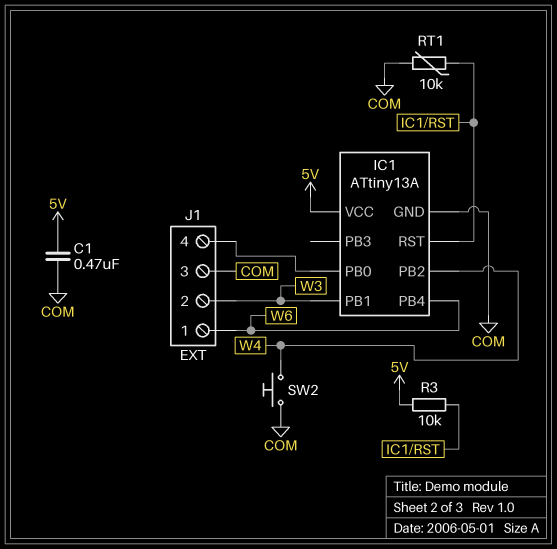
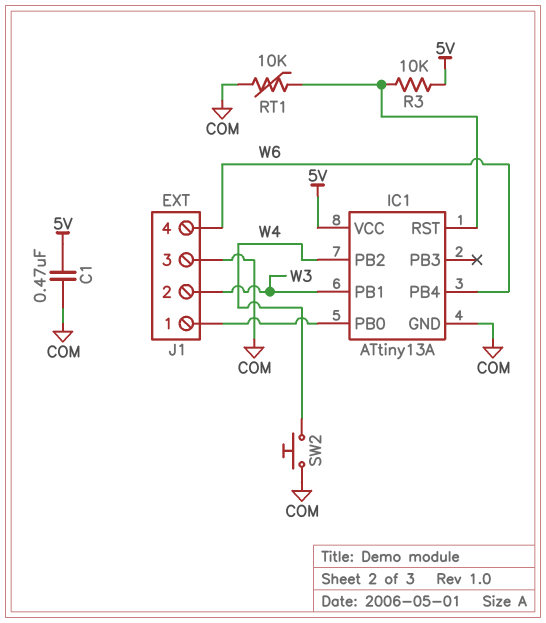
J1 pin 1: W6 -> IC1/PB0
J1 pin 4: IC1/PB0 -> W6

